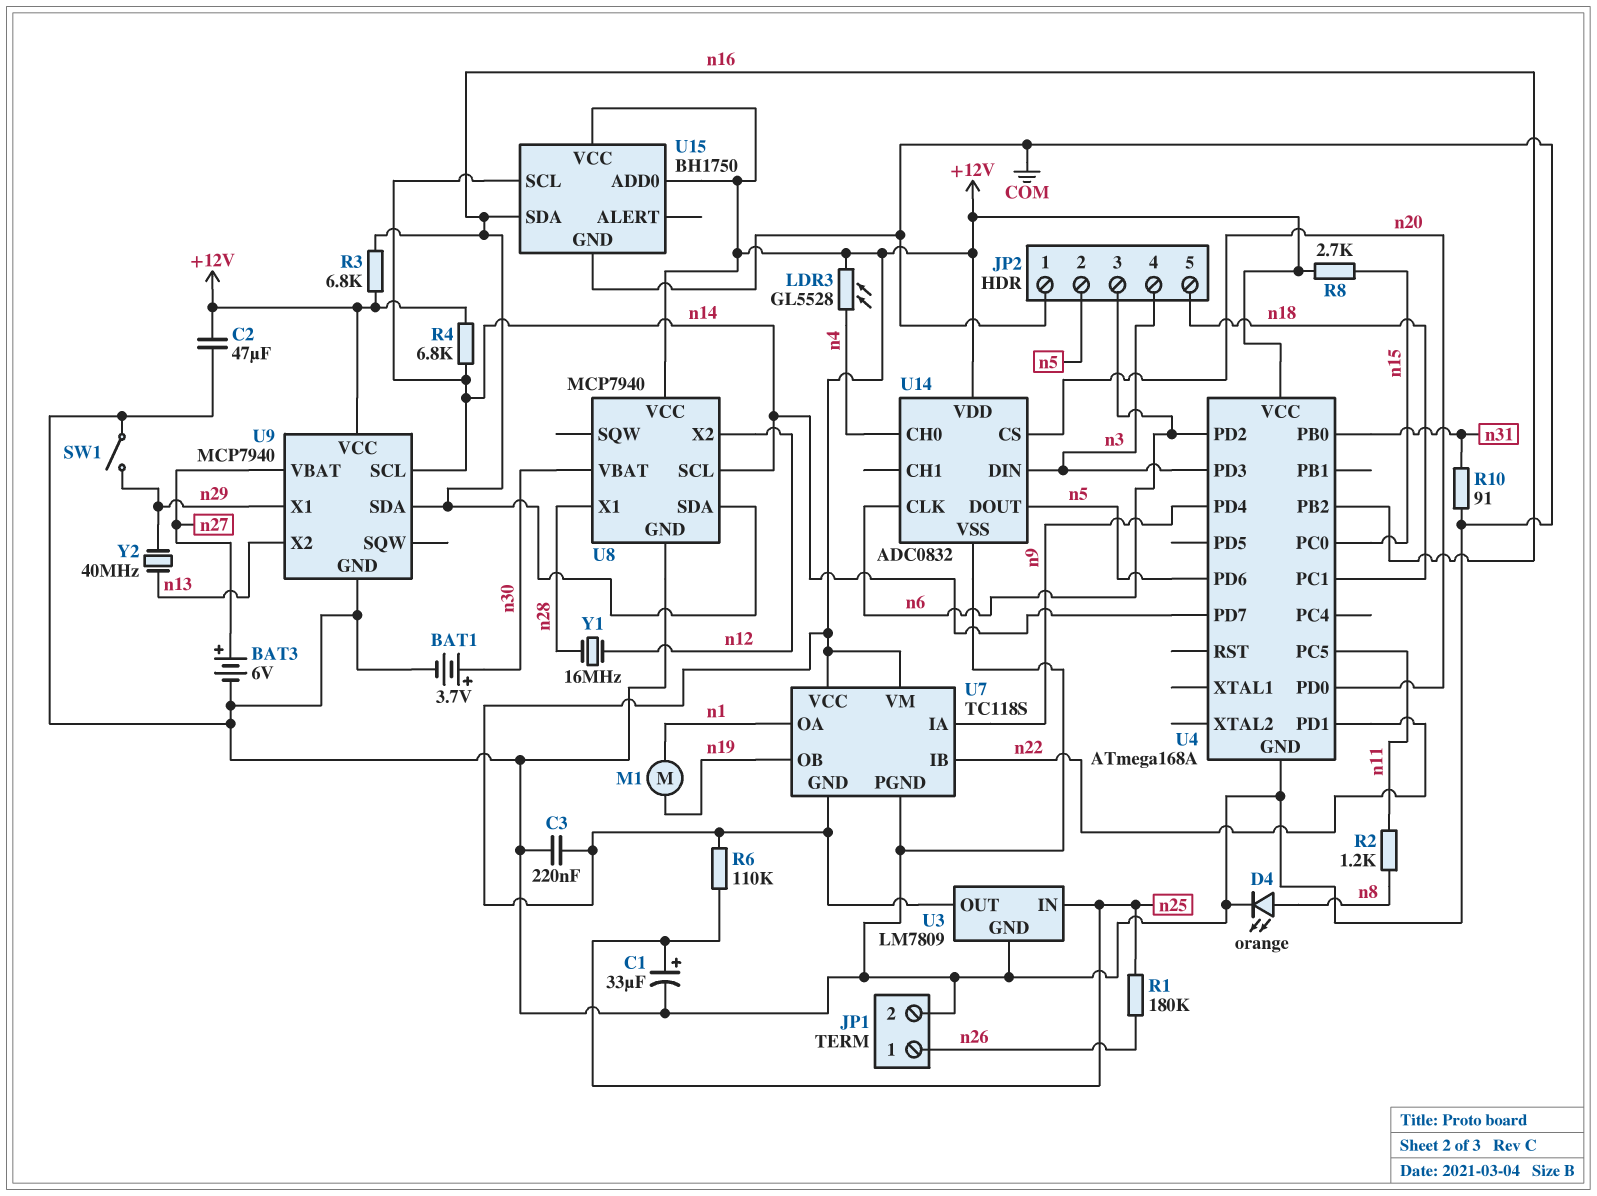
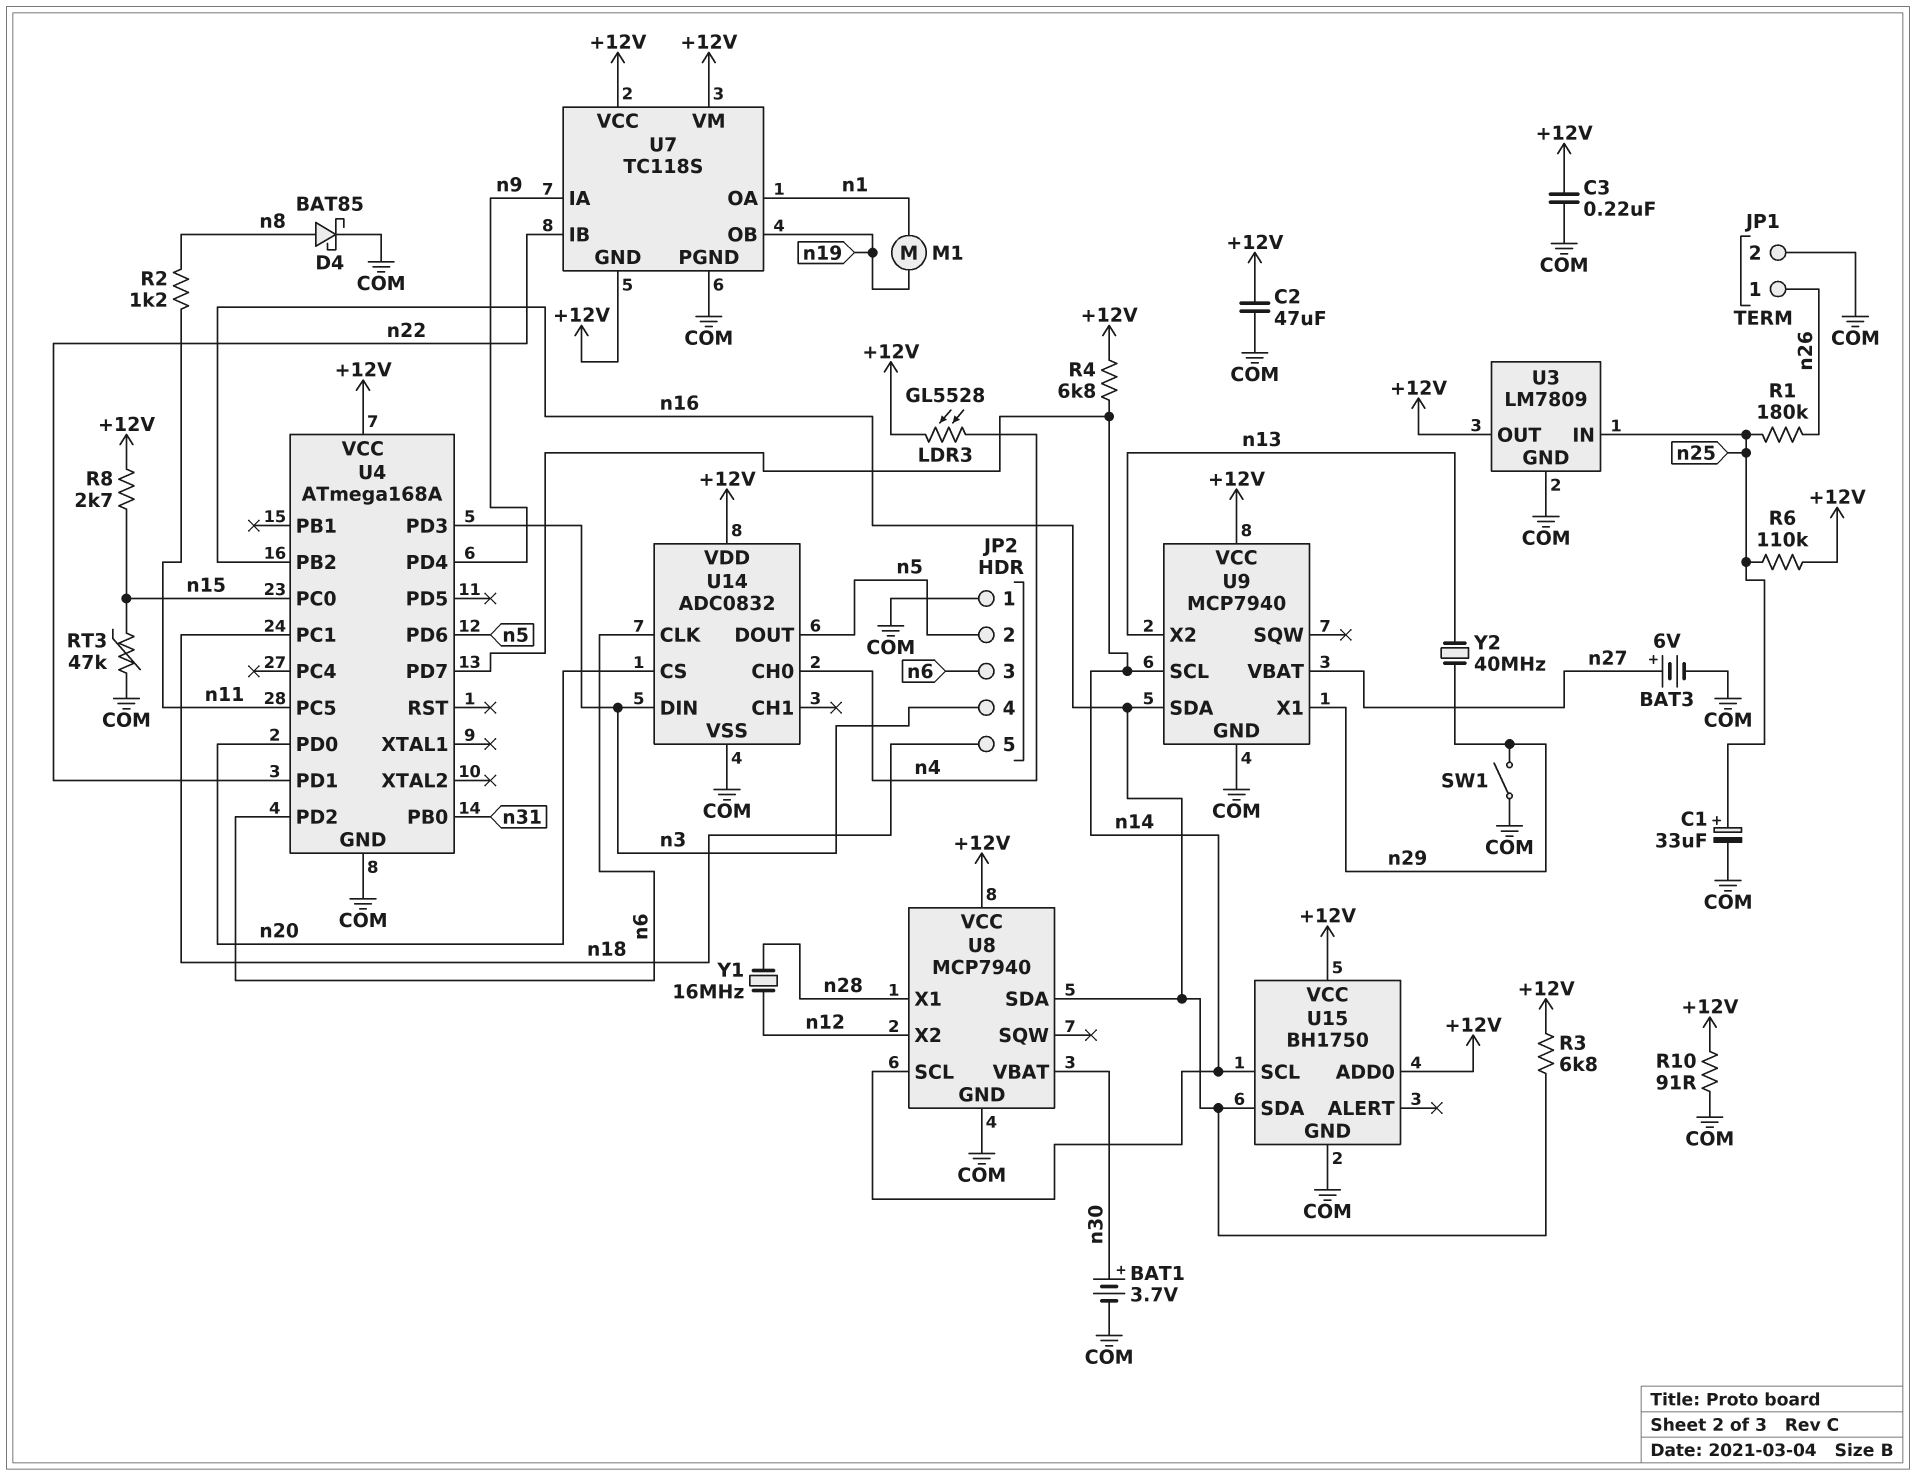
D4: LED orange (A n8, K COM) -> schottky BAT85 (A n8, K COM)
R10: 91 (COM, n31) -> 91 (+12V, COM)
RT3: none -> 47k (COM, n15)

